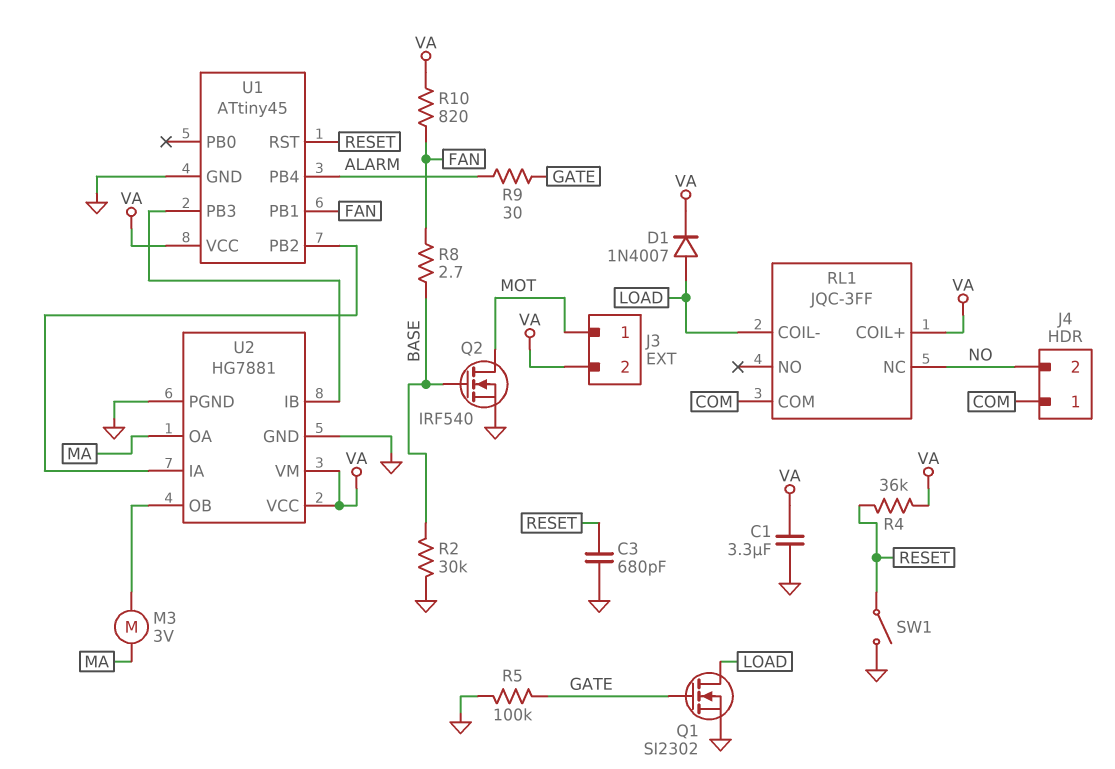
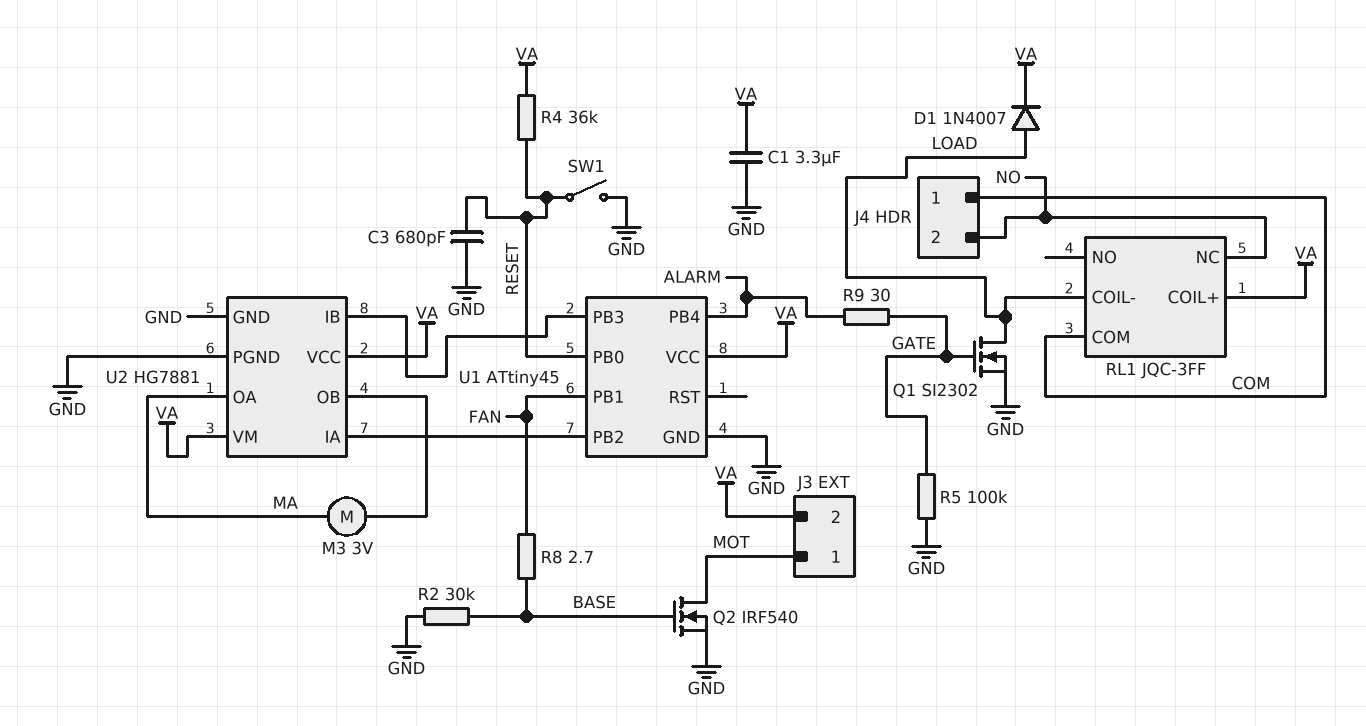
R10: 820 (FAN, VA) -> none
U1 pin PB0: none -> RESET
U1 pin RST: RESET -> none

